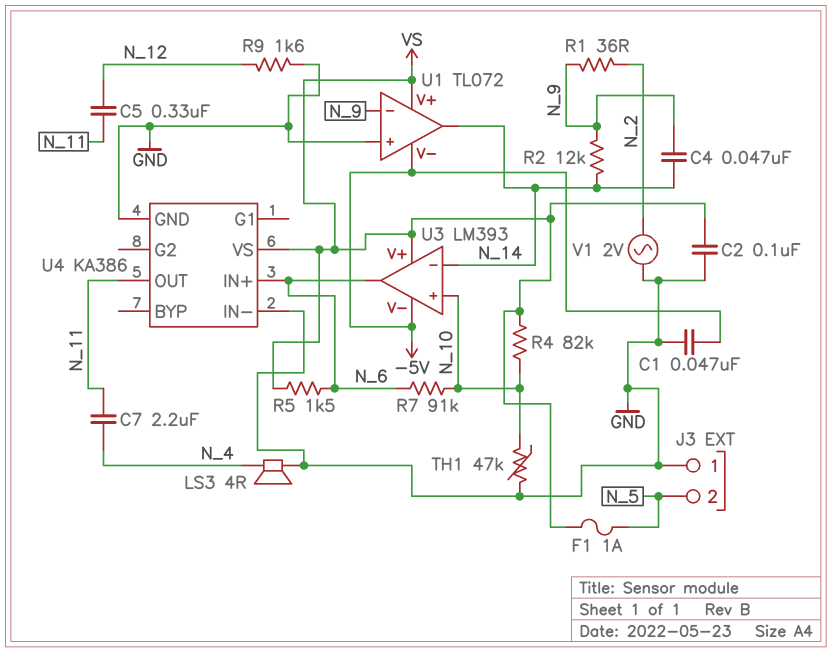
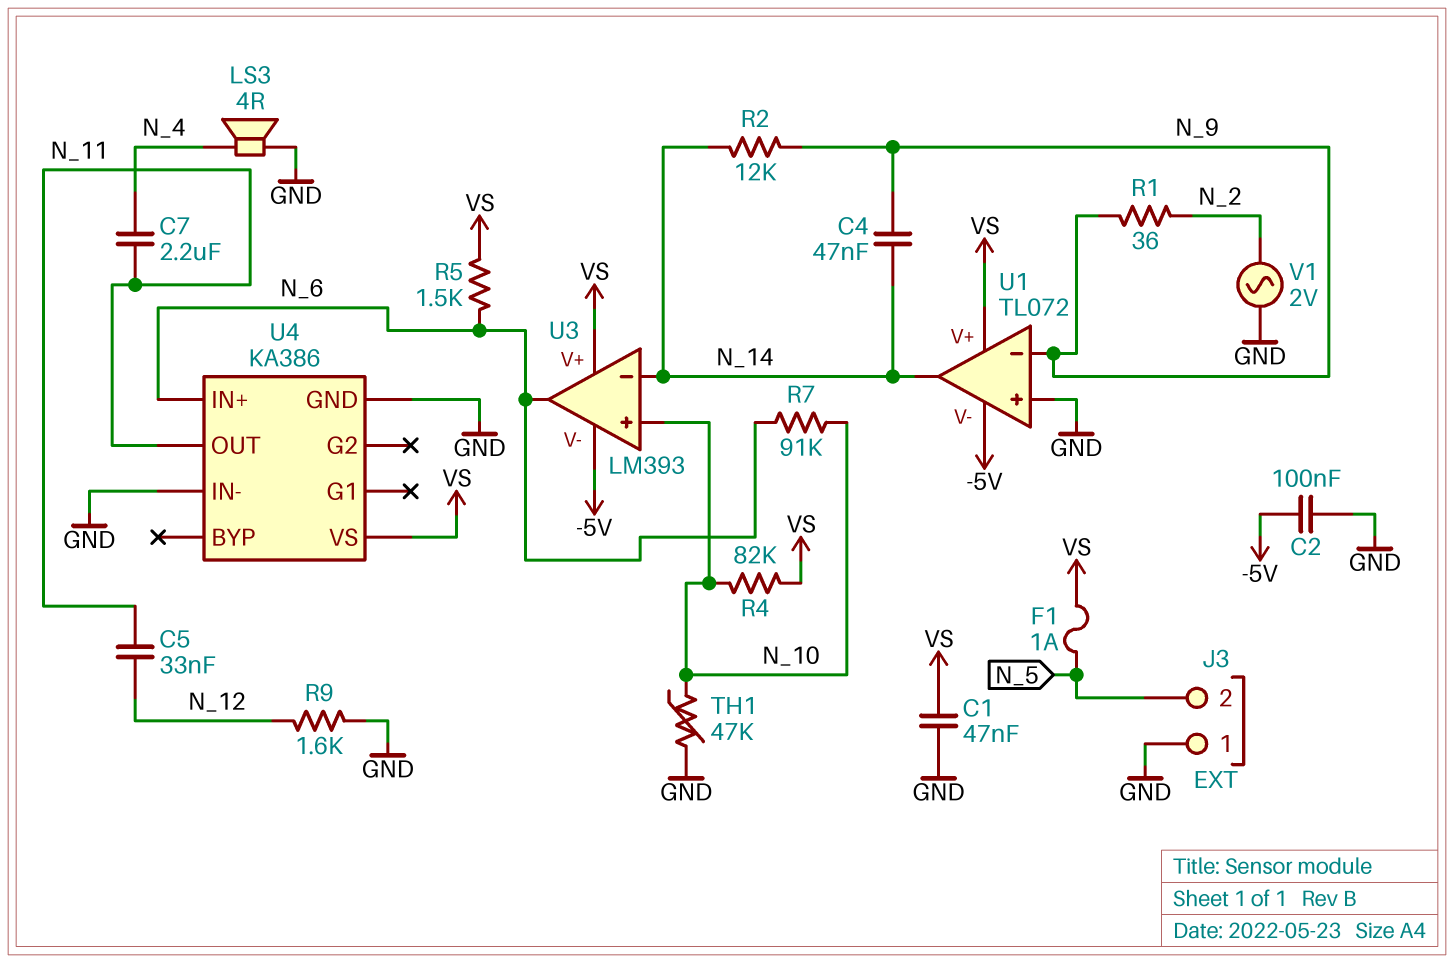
C1: 47nF (-5V, GND) -> 47nF (GND, VS)
C2: 100nF (GND, VS) -> 100nF (-5V, GND)
C5: 330nF (N_11, N_12) -> 33nF (N_11, N_12)

